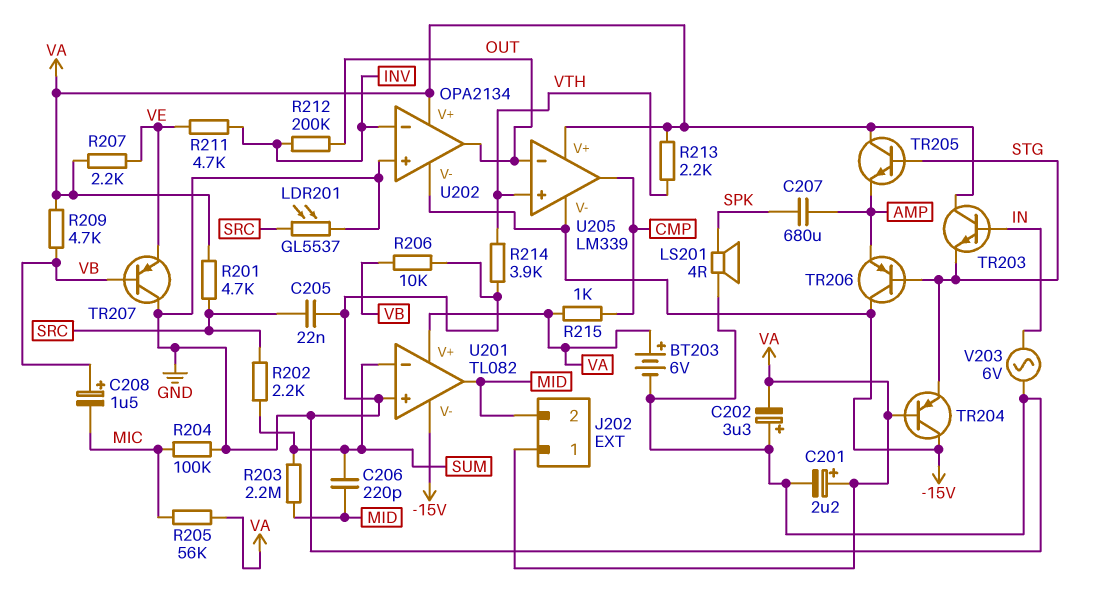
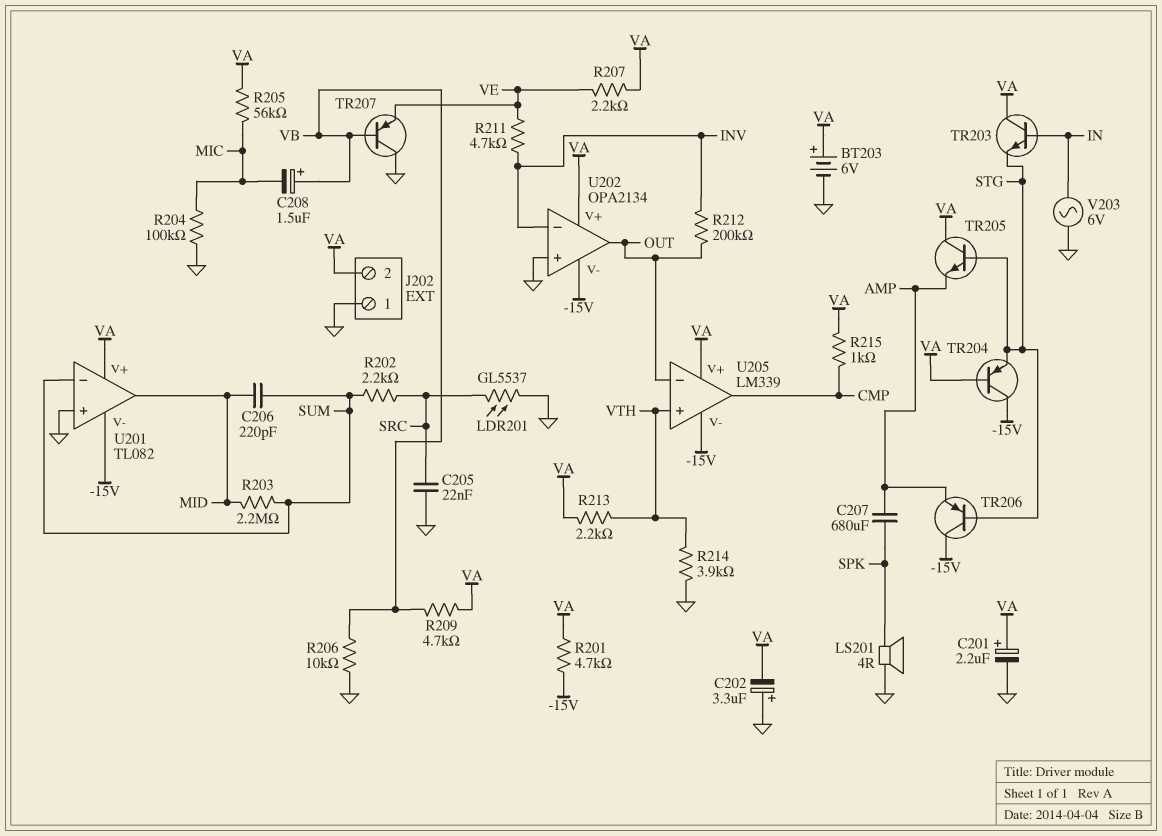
J202 pin 1: VA -> GND
J202 pin 2: MID -> VA
R201: 4.7k (SRC, VA) -> 4.7k (-15V, VA)

